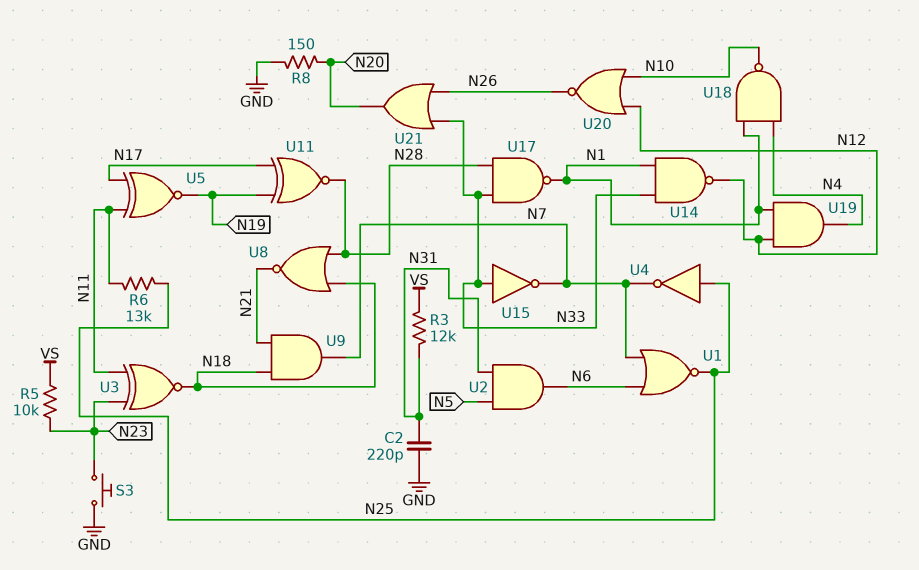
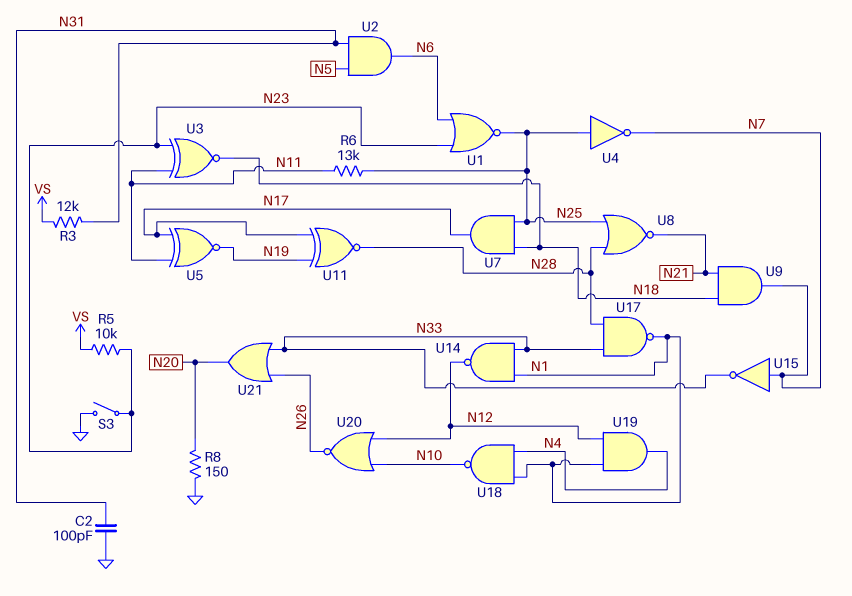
C2: 220pF (GND, N31) -> 100pF (GND, N31)
S3: button (GND, N23) -> switch (GND, N23)
U1: NOR (in N6, in N7, out N25) -> NOR (in N6, in N23, out N25)
U7: none -> AND (in N18, in N25, out N17)
U8: NOR (in N18, in N28, out N21) -> NOR (in N25, in N28, out N21)
U15: NOT (in N33, out N7) -> NOT (in N7, out N33)

